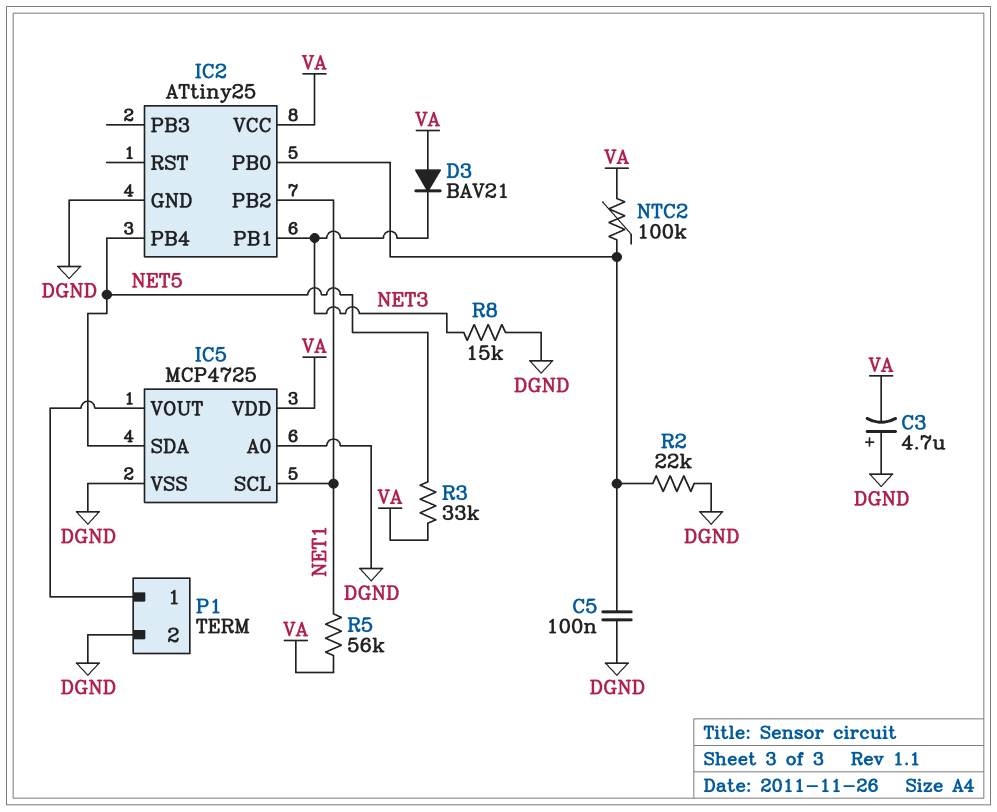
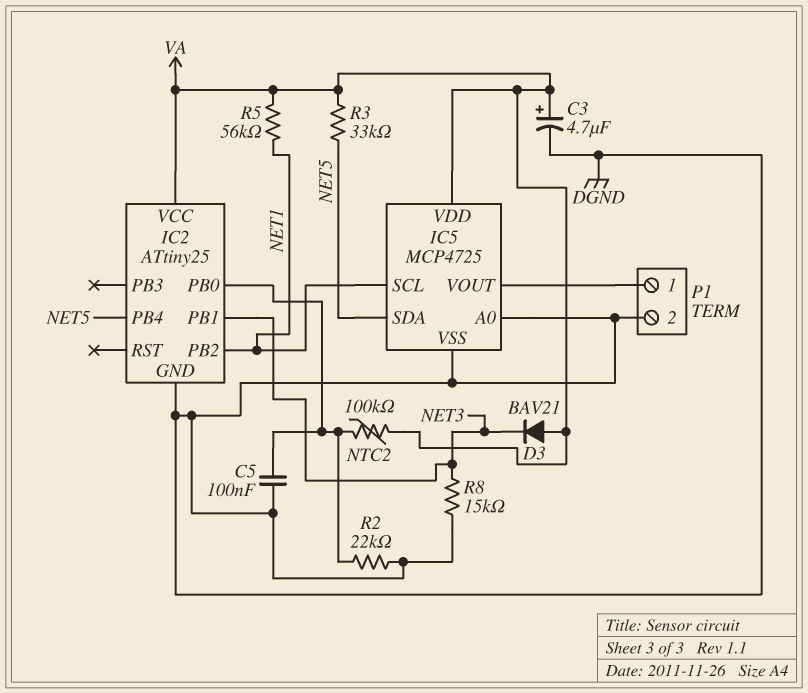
C3: 4.7uF (plus DGND, minus VA) -> 4.7uF (plus VA, minus DGND)

